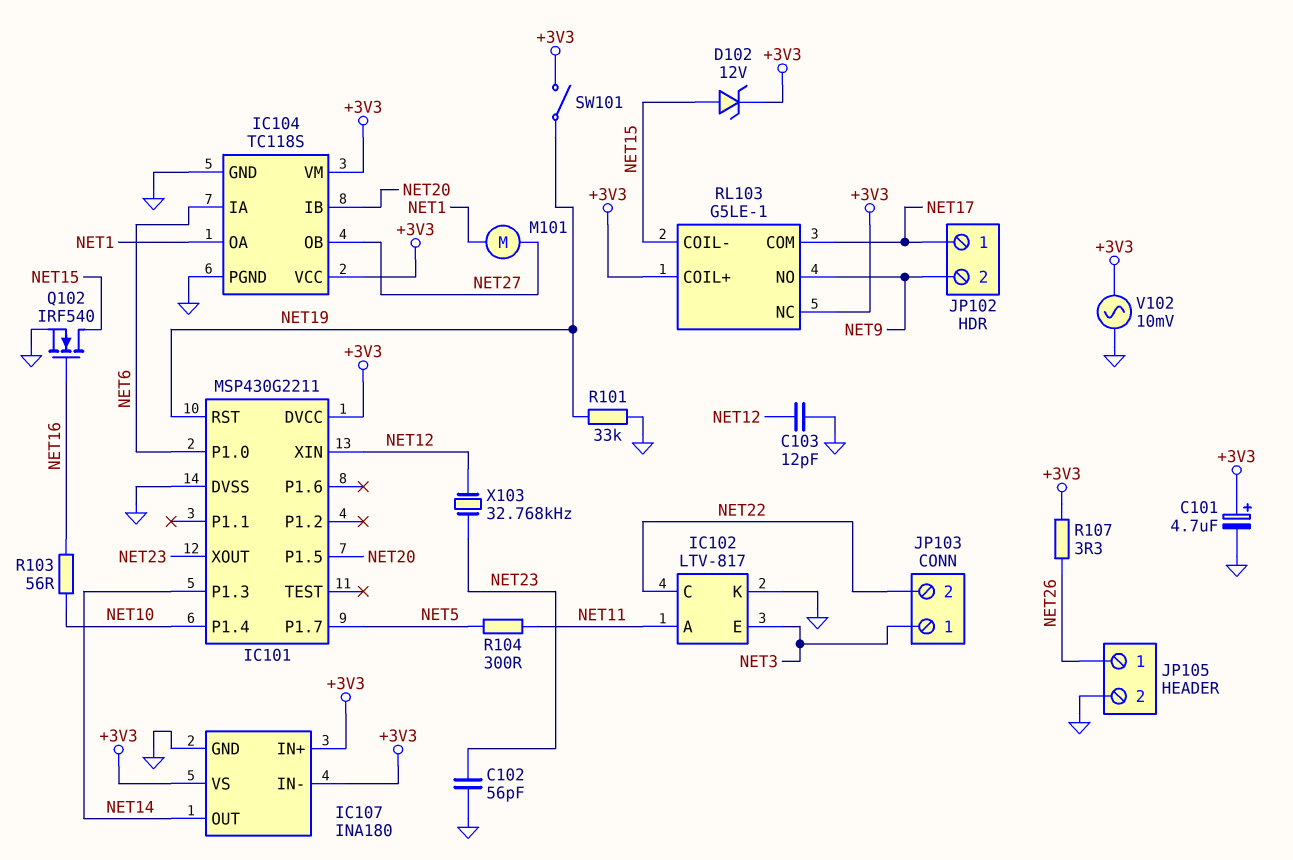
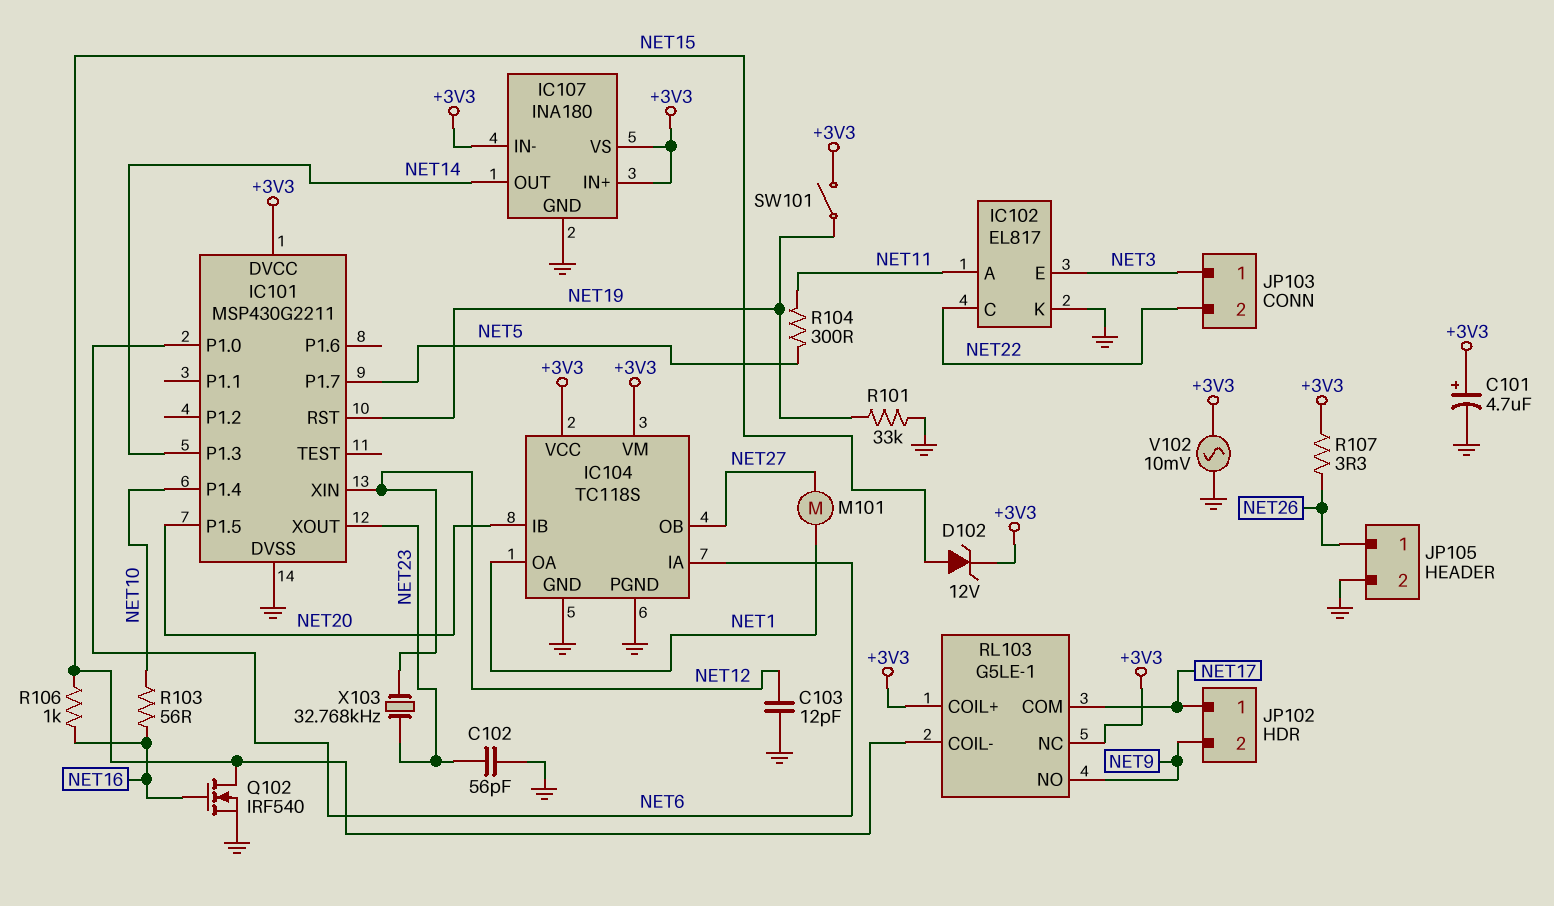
IC102: LTV-817 -> EL817
R106: none -> 1k (NET15, NET16)

